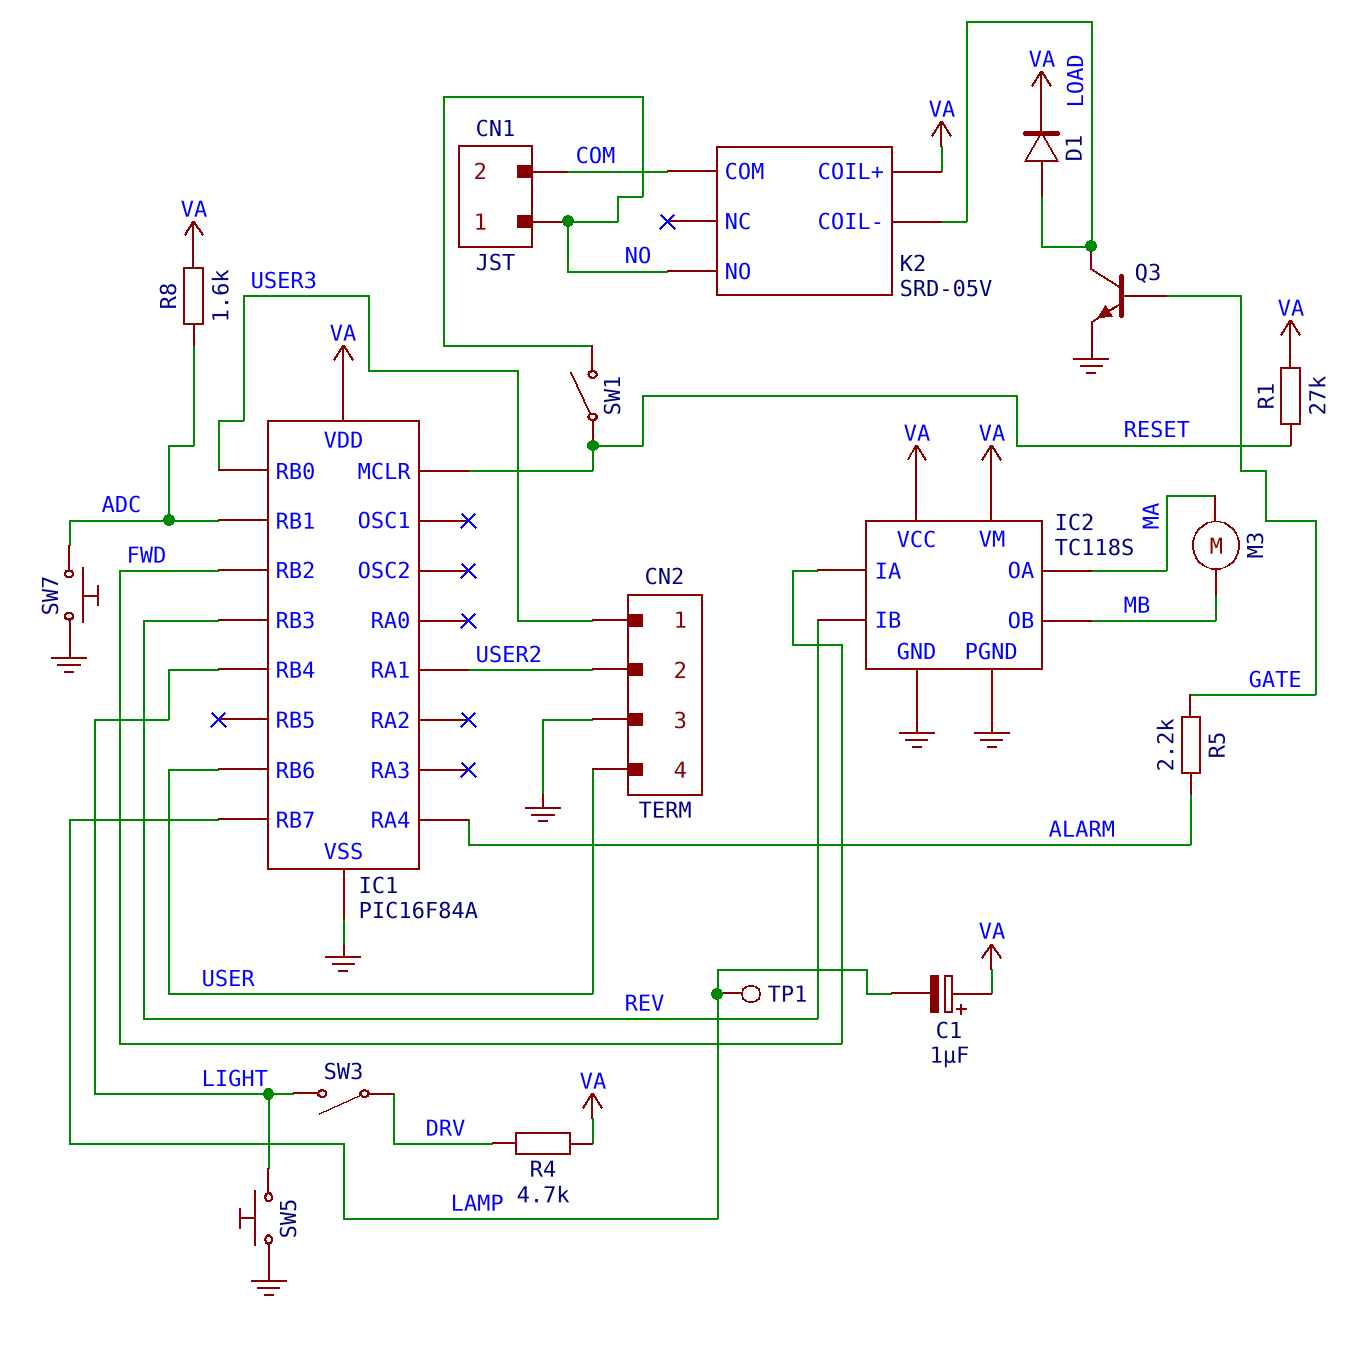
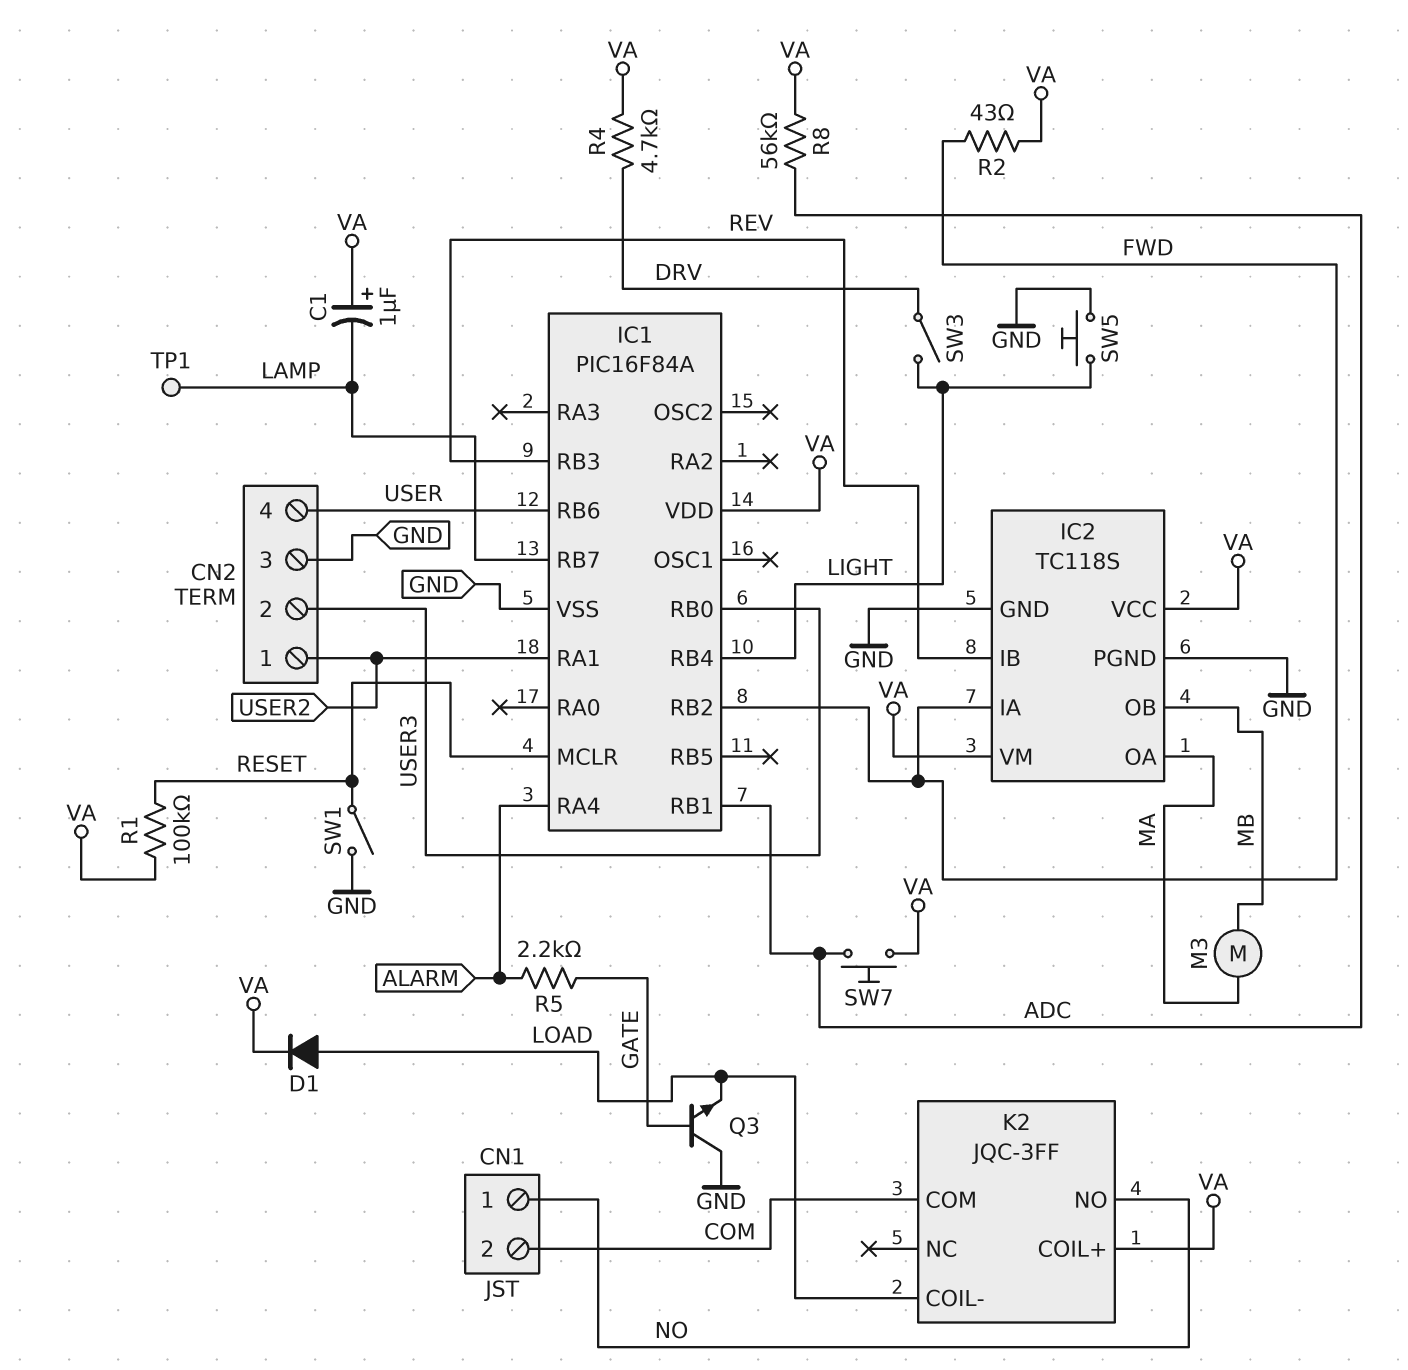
CN2 pin 1: USER3 -> USER2
CN2 pin 2: USER2 -> USER3
K2: SRD-05V -> JQC-3FF
Q3: NPN (B GATE, C LOAD, E GND) -> NPN (B GATE, C GND, E LOAD)
R1: 27k (RESET, VA) -> 100k (RESET, VA)
R2: none -> 43 (FWD, VA)
R8: 1.6k (ADC, VA) -> 56k (ADC, VA)
SW1: switch (NO, RESET) -> switch (GND, RESET)
SW7: button (ADC, GND) -> button (ADC, VA)

